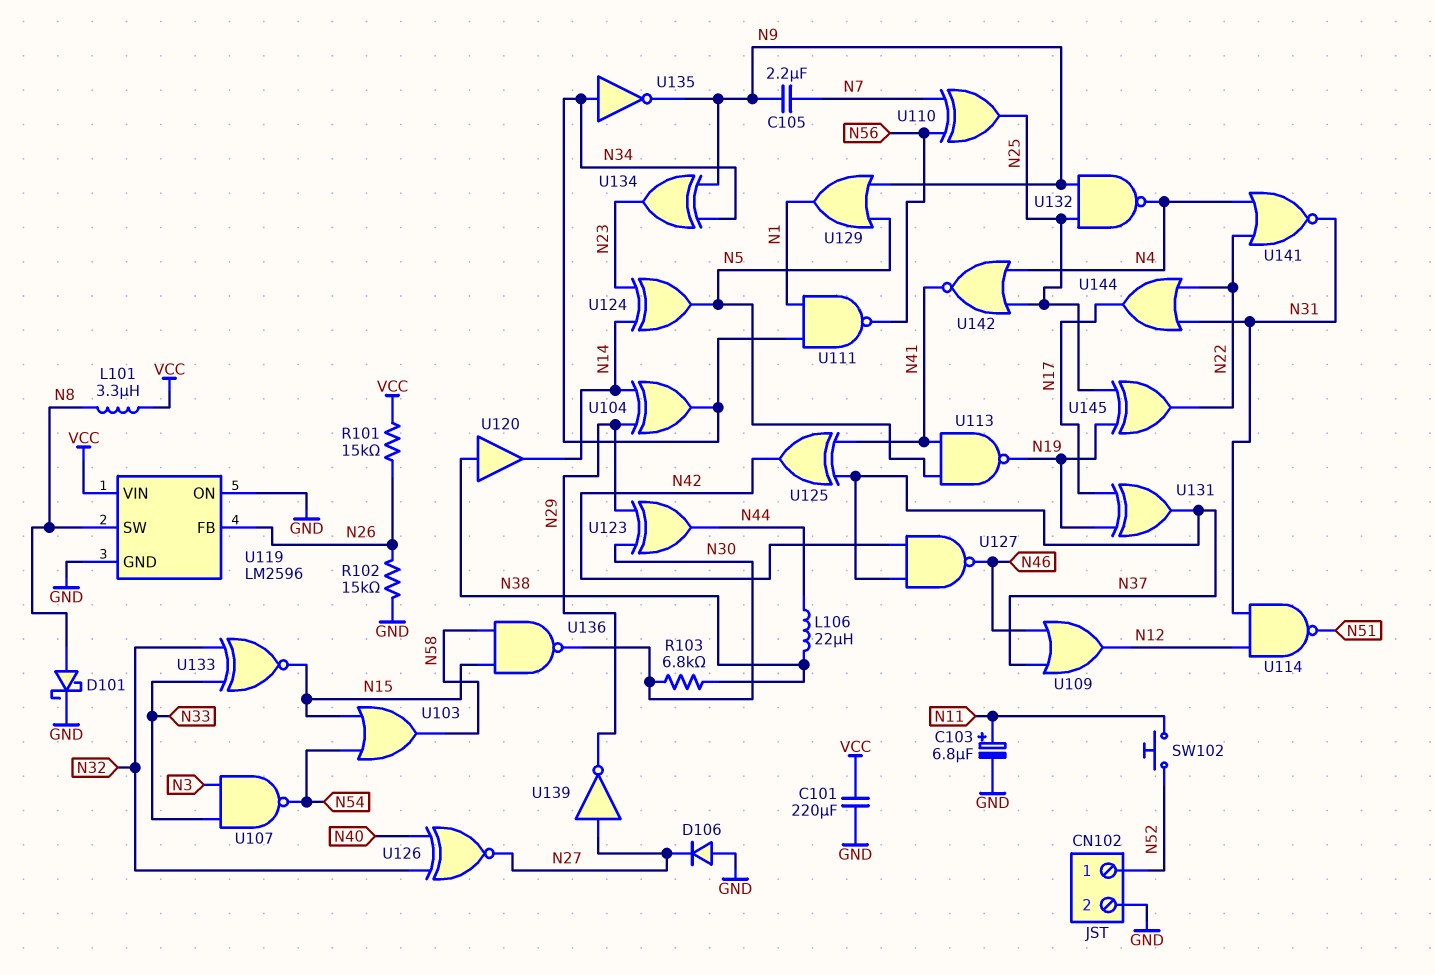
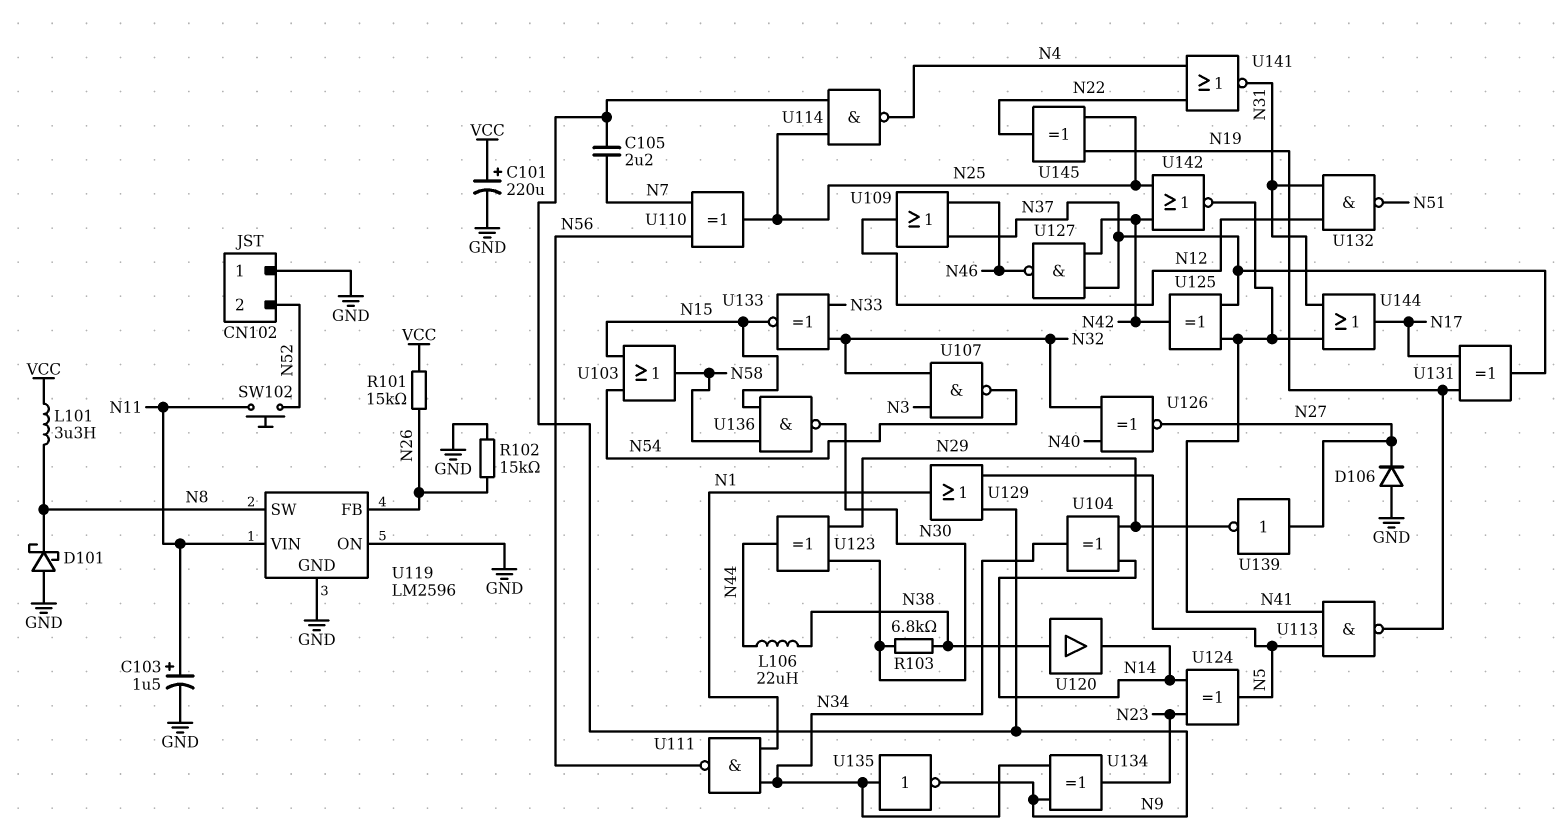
C101: 220uF (GND, VCC) -> 220uF (plus VCC, minus GND)
C103: 6.8uF (plus N11, minus GND) -> 1.5uF (plus N11, minus GND)
CN102 pin 1: N52 -> GND
CN102 pin 2: GND -> N52
D101: schottky (A N8, K GND) -> schottky (A GND, K N8)
U107: NAND (in N3, in N33, out N54) -> NAND (in N3, in N32, out N54)
U114: NAND (in N12, in N31, out N51) -> NAND (in N9, in N25, out N4)
U119 pin VIN: VCC -> N11
U132: NAND (in N9, in N25, out N4) -> NAND (in N12, in N31, out N51)
U142: NOR (in N4, in N25, out N41) -> NOR (in N25, in N42, out N41)
U144: OR (in N22, in N31, out N17) -> OR (in N31, in N41, out N17)

